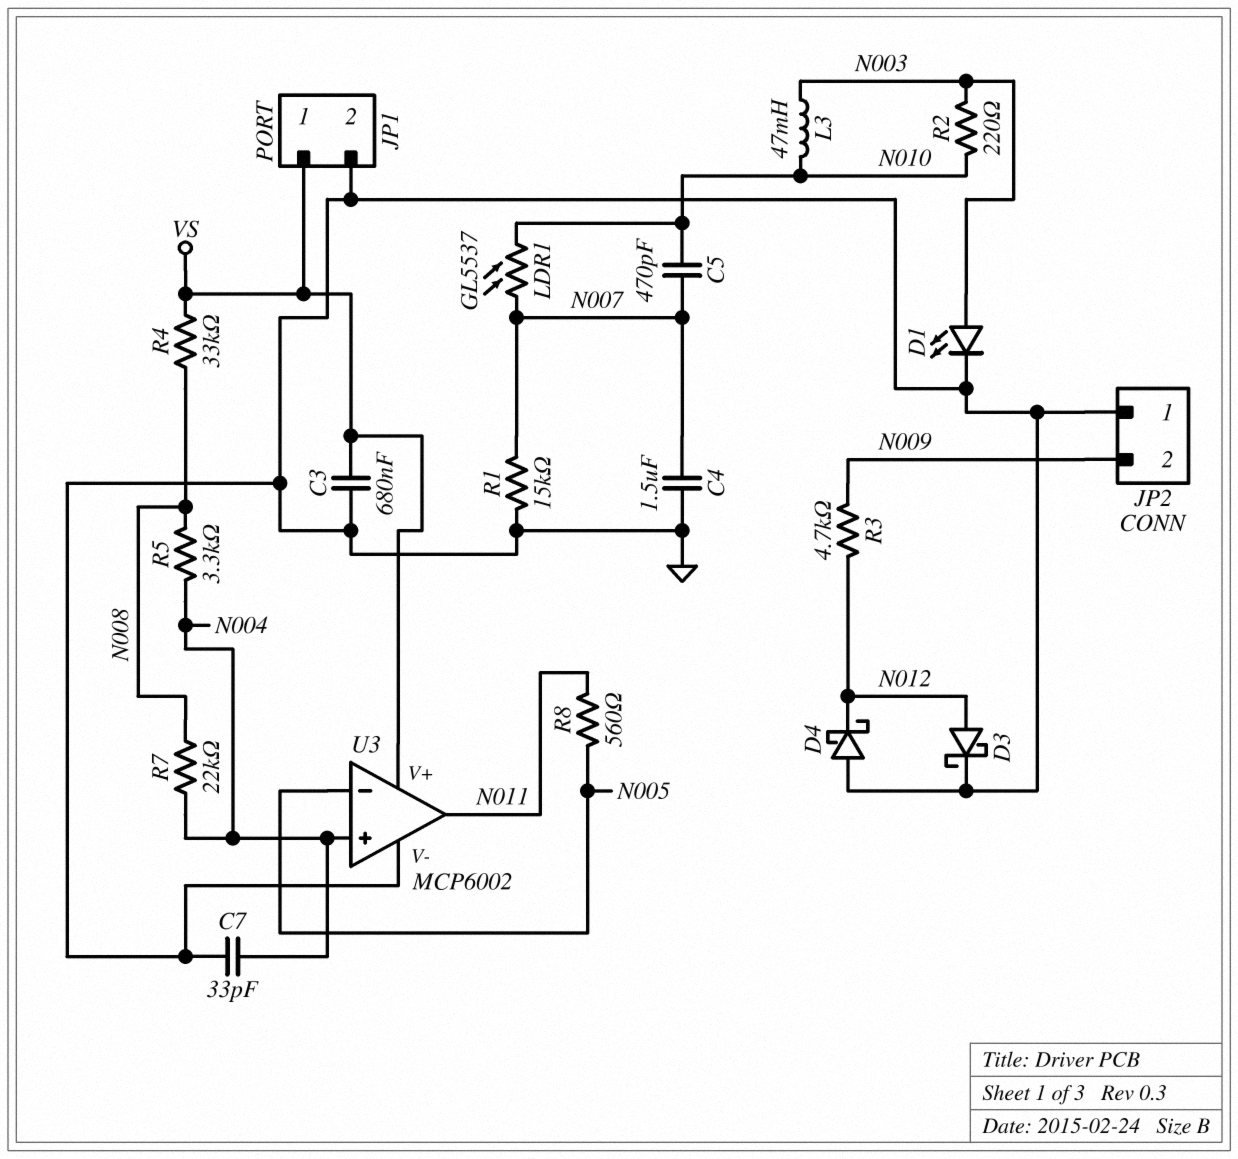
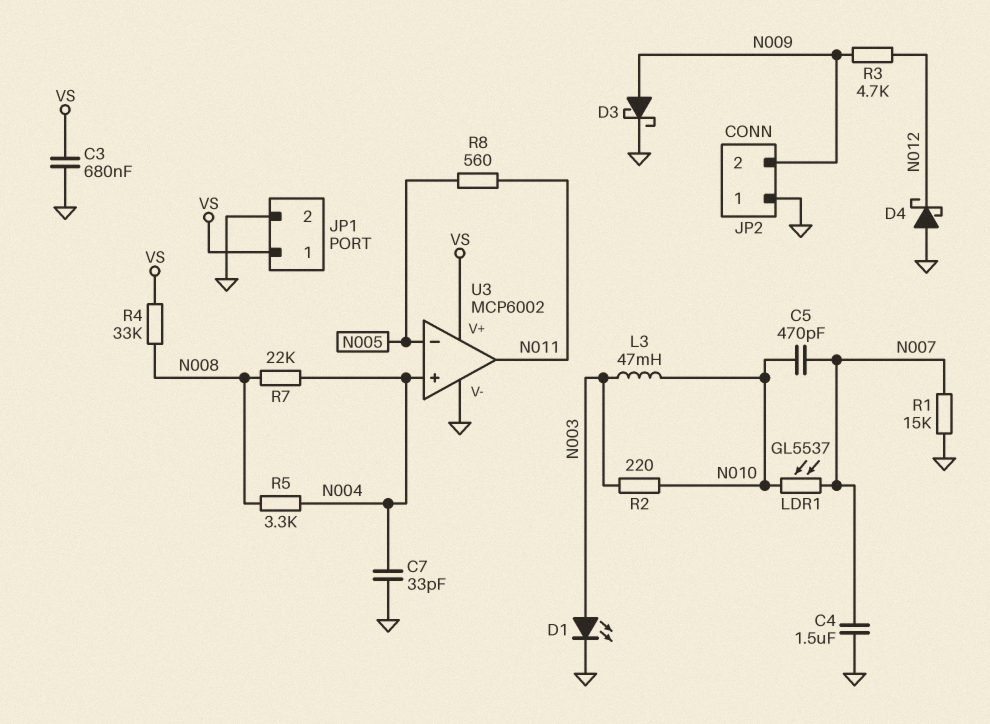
D3: schottky (A N012, K GND) -> schottky (A N009, K GND)

